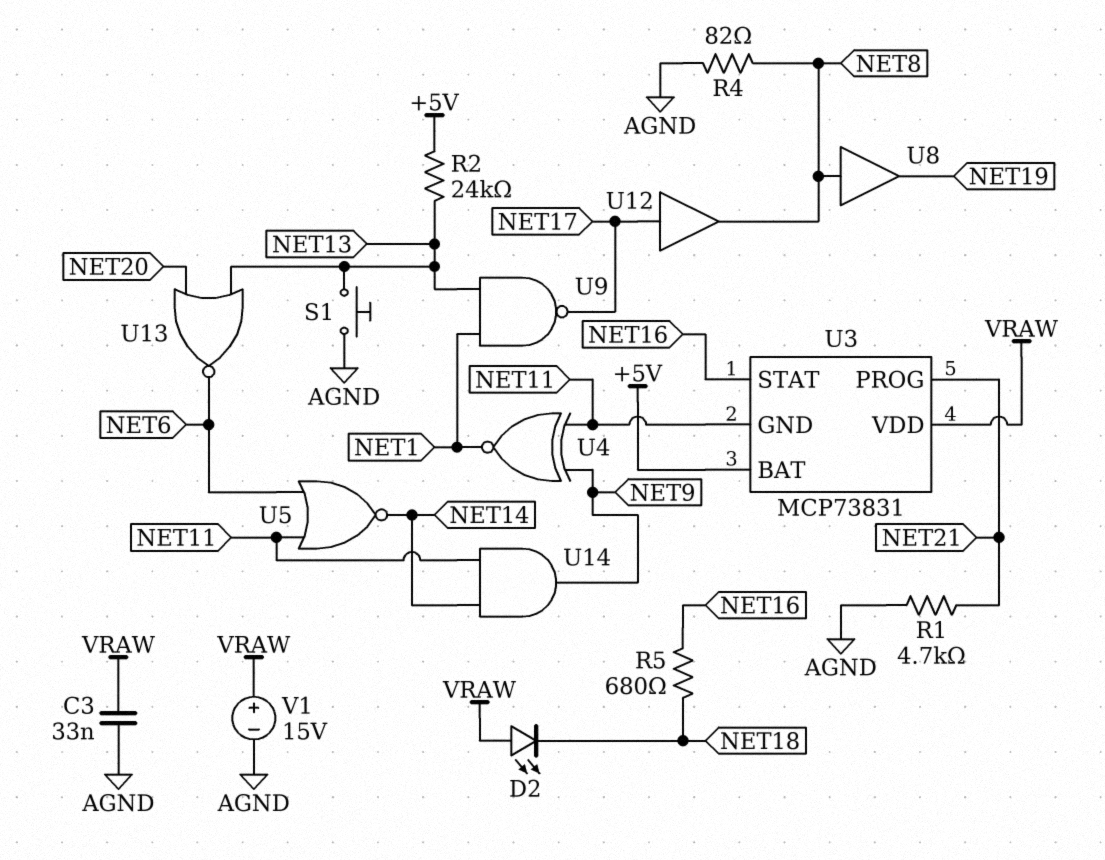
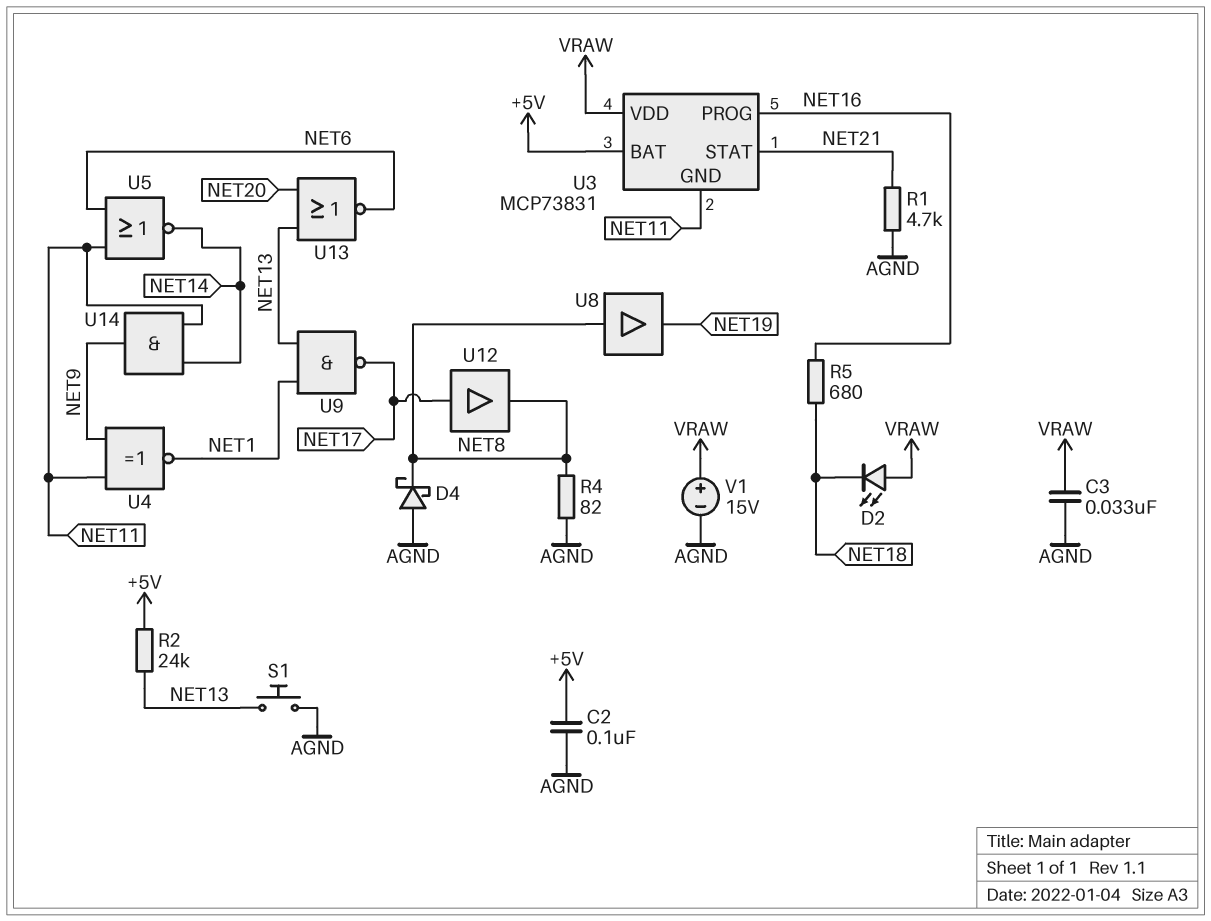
C2: none -> 100nF (+5V, AGND)
D4: none -> schottky (A AGND, K NET8)
U3 pin PROG: NET21 -> NET16
U3 pin STAT: NET16 -> NET21

